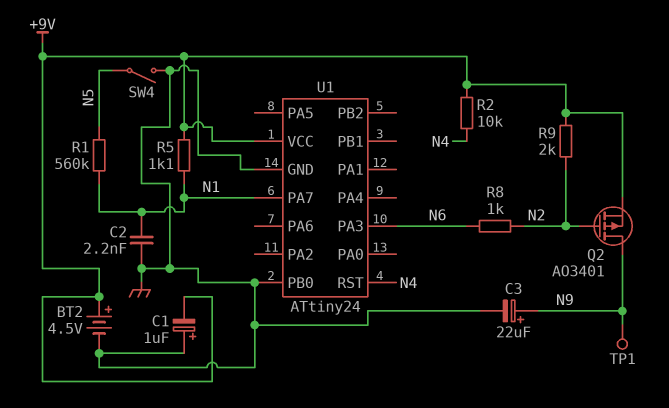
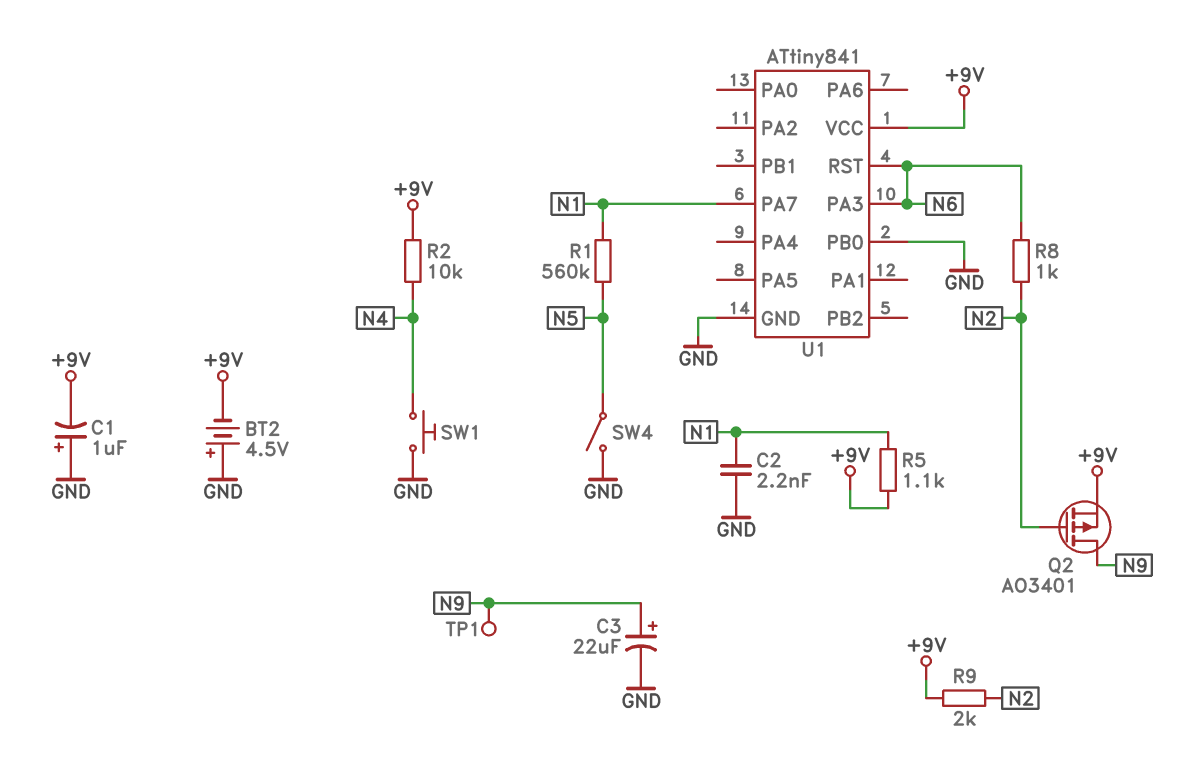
BT2: 4.5V (plus +9V, minus GND) -> 4.5V (plus GND, minus +9V)
SW1: none -> button (GND, N4)
U1: ATtiny24 -> ATtiny841
U1 pin RST: N4 -> N6

